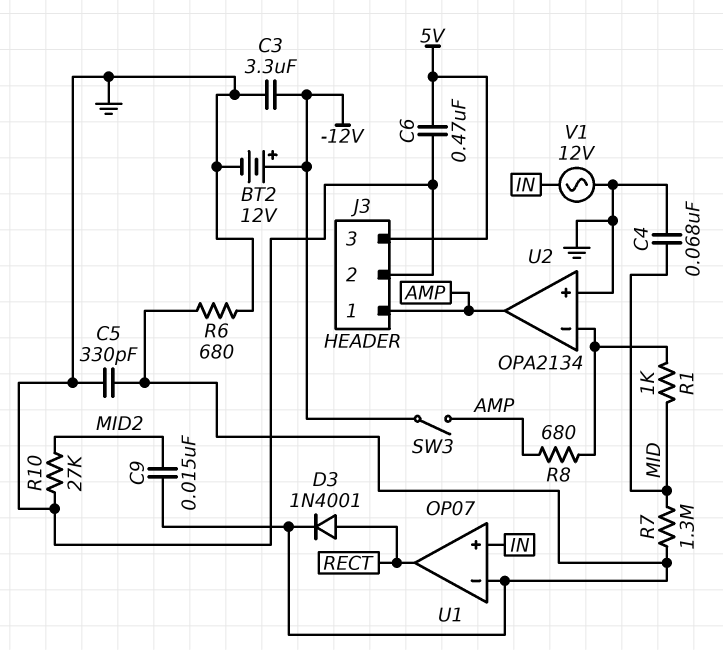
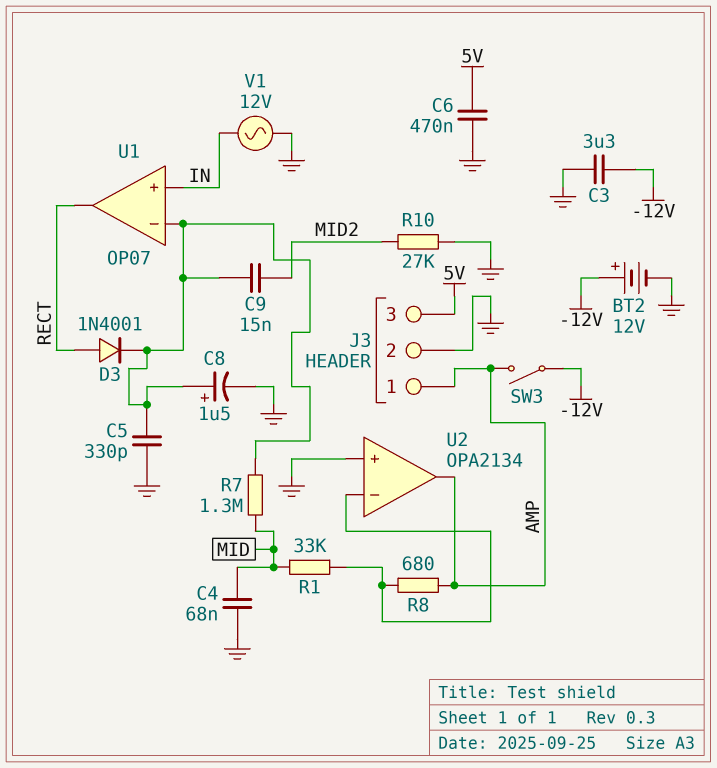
C8: none -> 1.5uF (plus U1/in-, minus GND)
R1: 1k (MID, U2/in-) -> 33k (MID, U2/in-)
R6: 680 (GND, U1/in-) -> none

